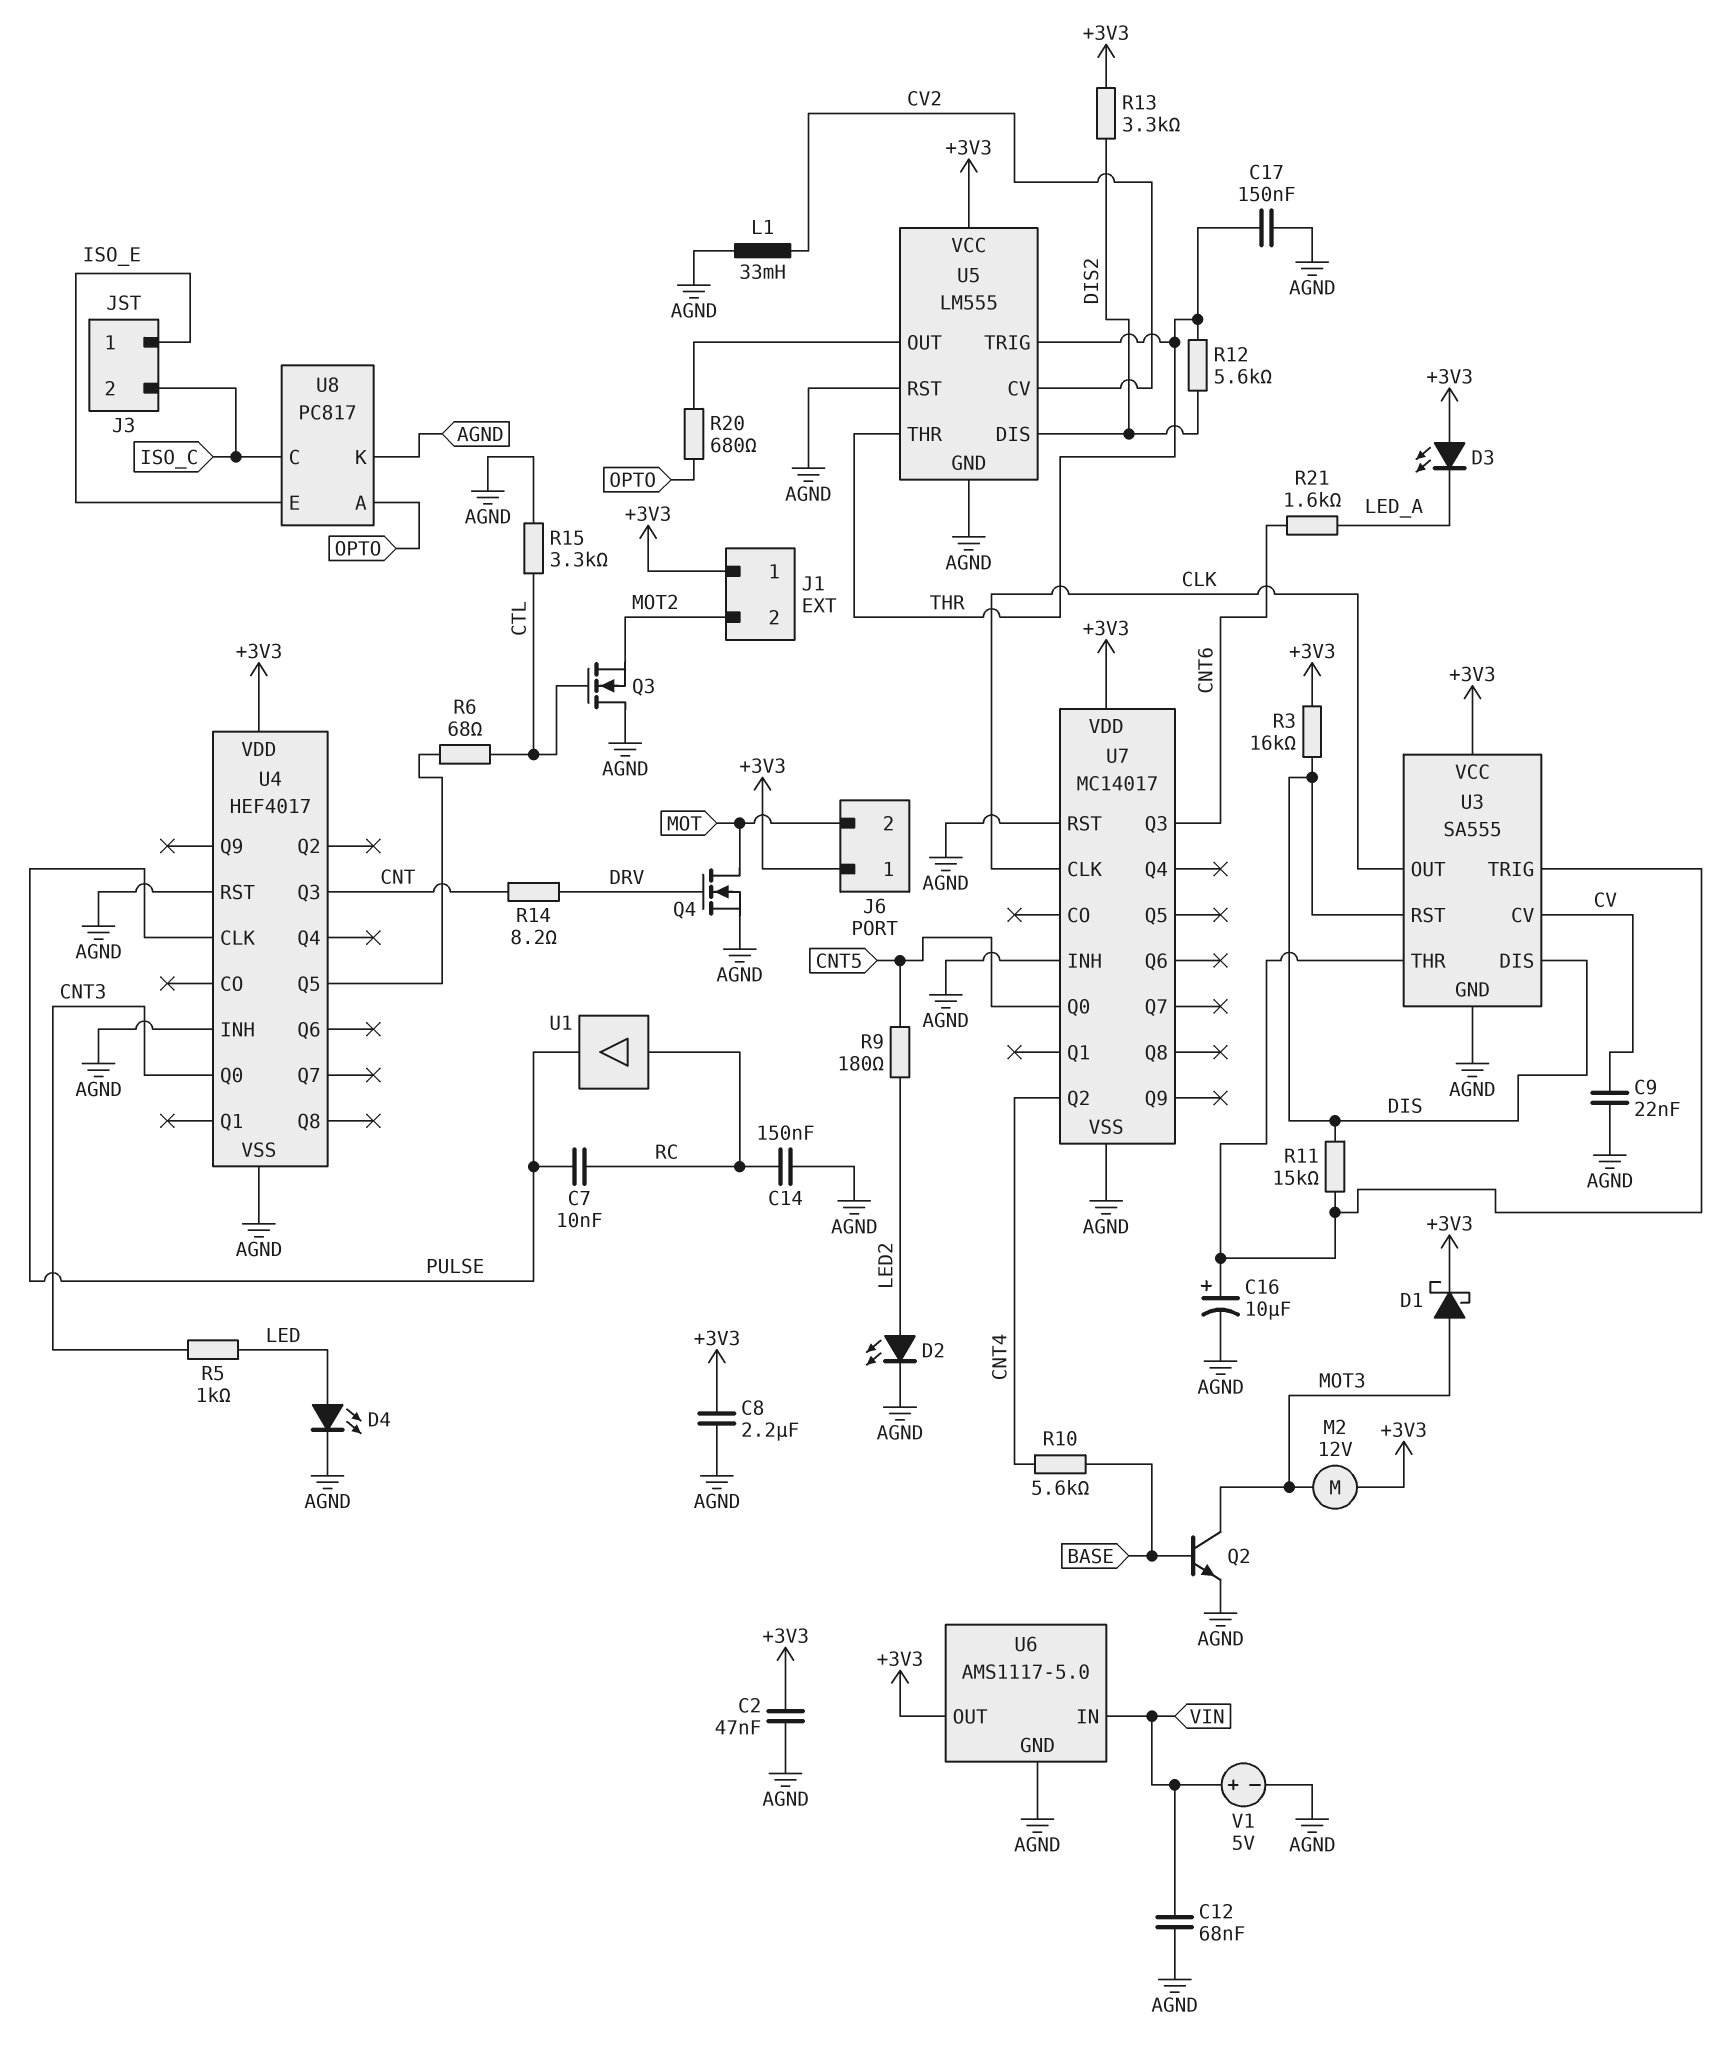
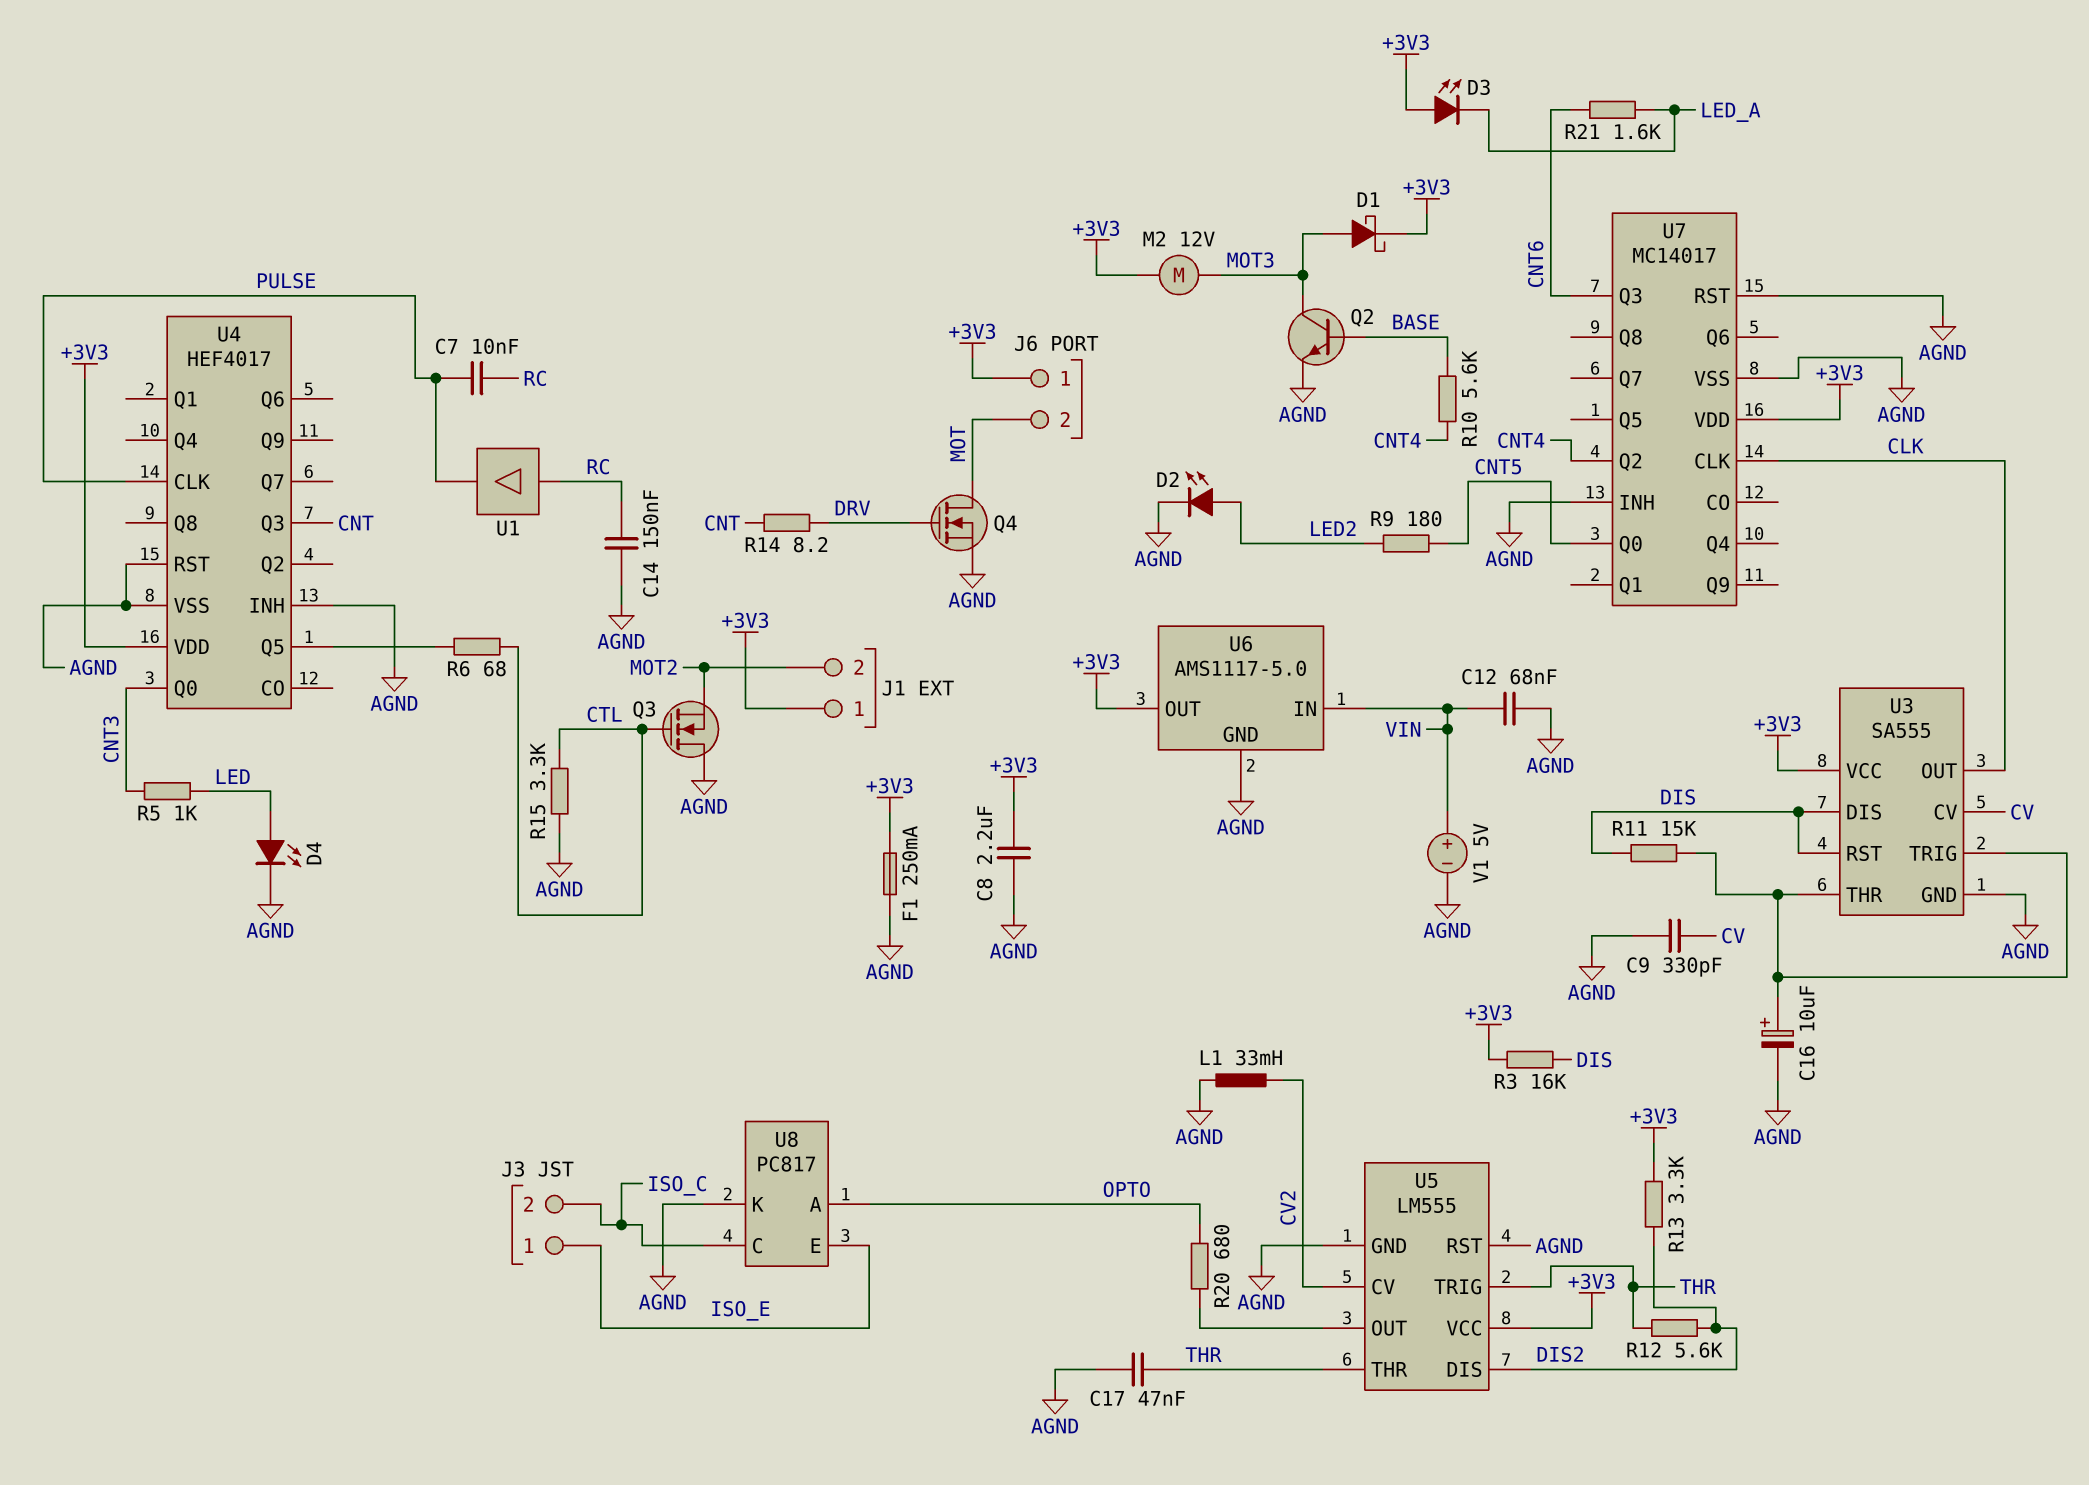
C2: 47nF (+3V3, AGND) -> none
C9: 22nF (AGND, CV) -> 330pF (AGND, CV)
C17: 150nF (AGND, THR) -> 47nF (AGND, THR)
F1: none -> 250mA (+3V3, AGND)

